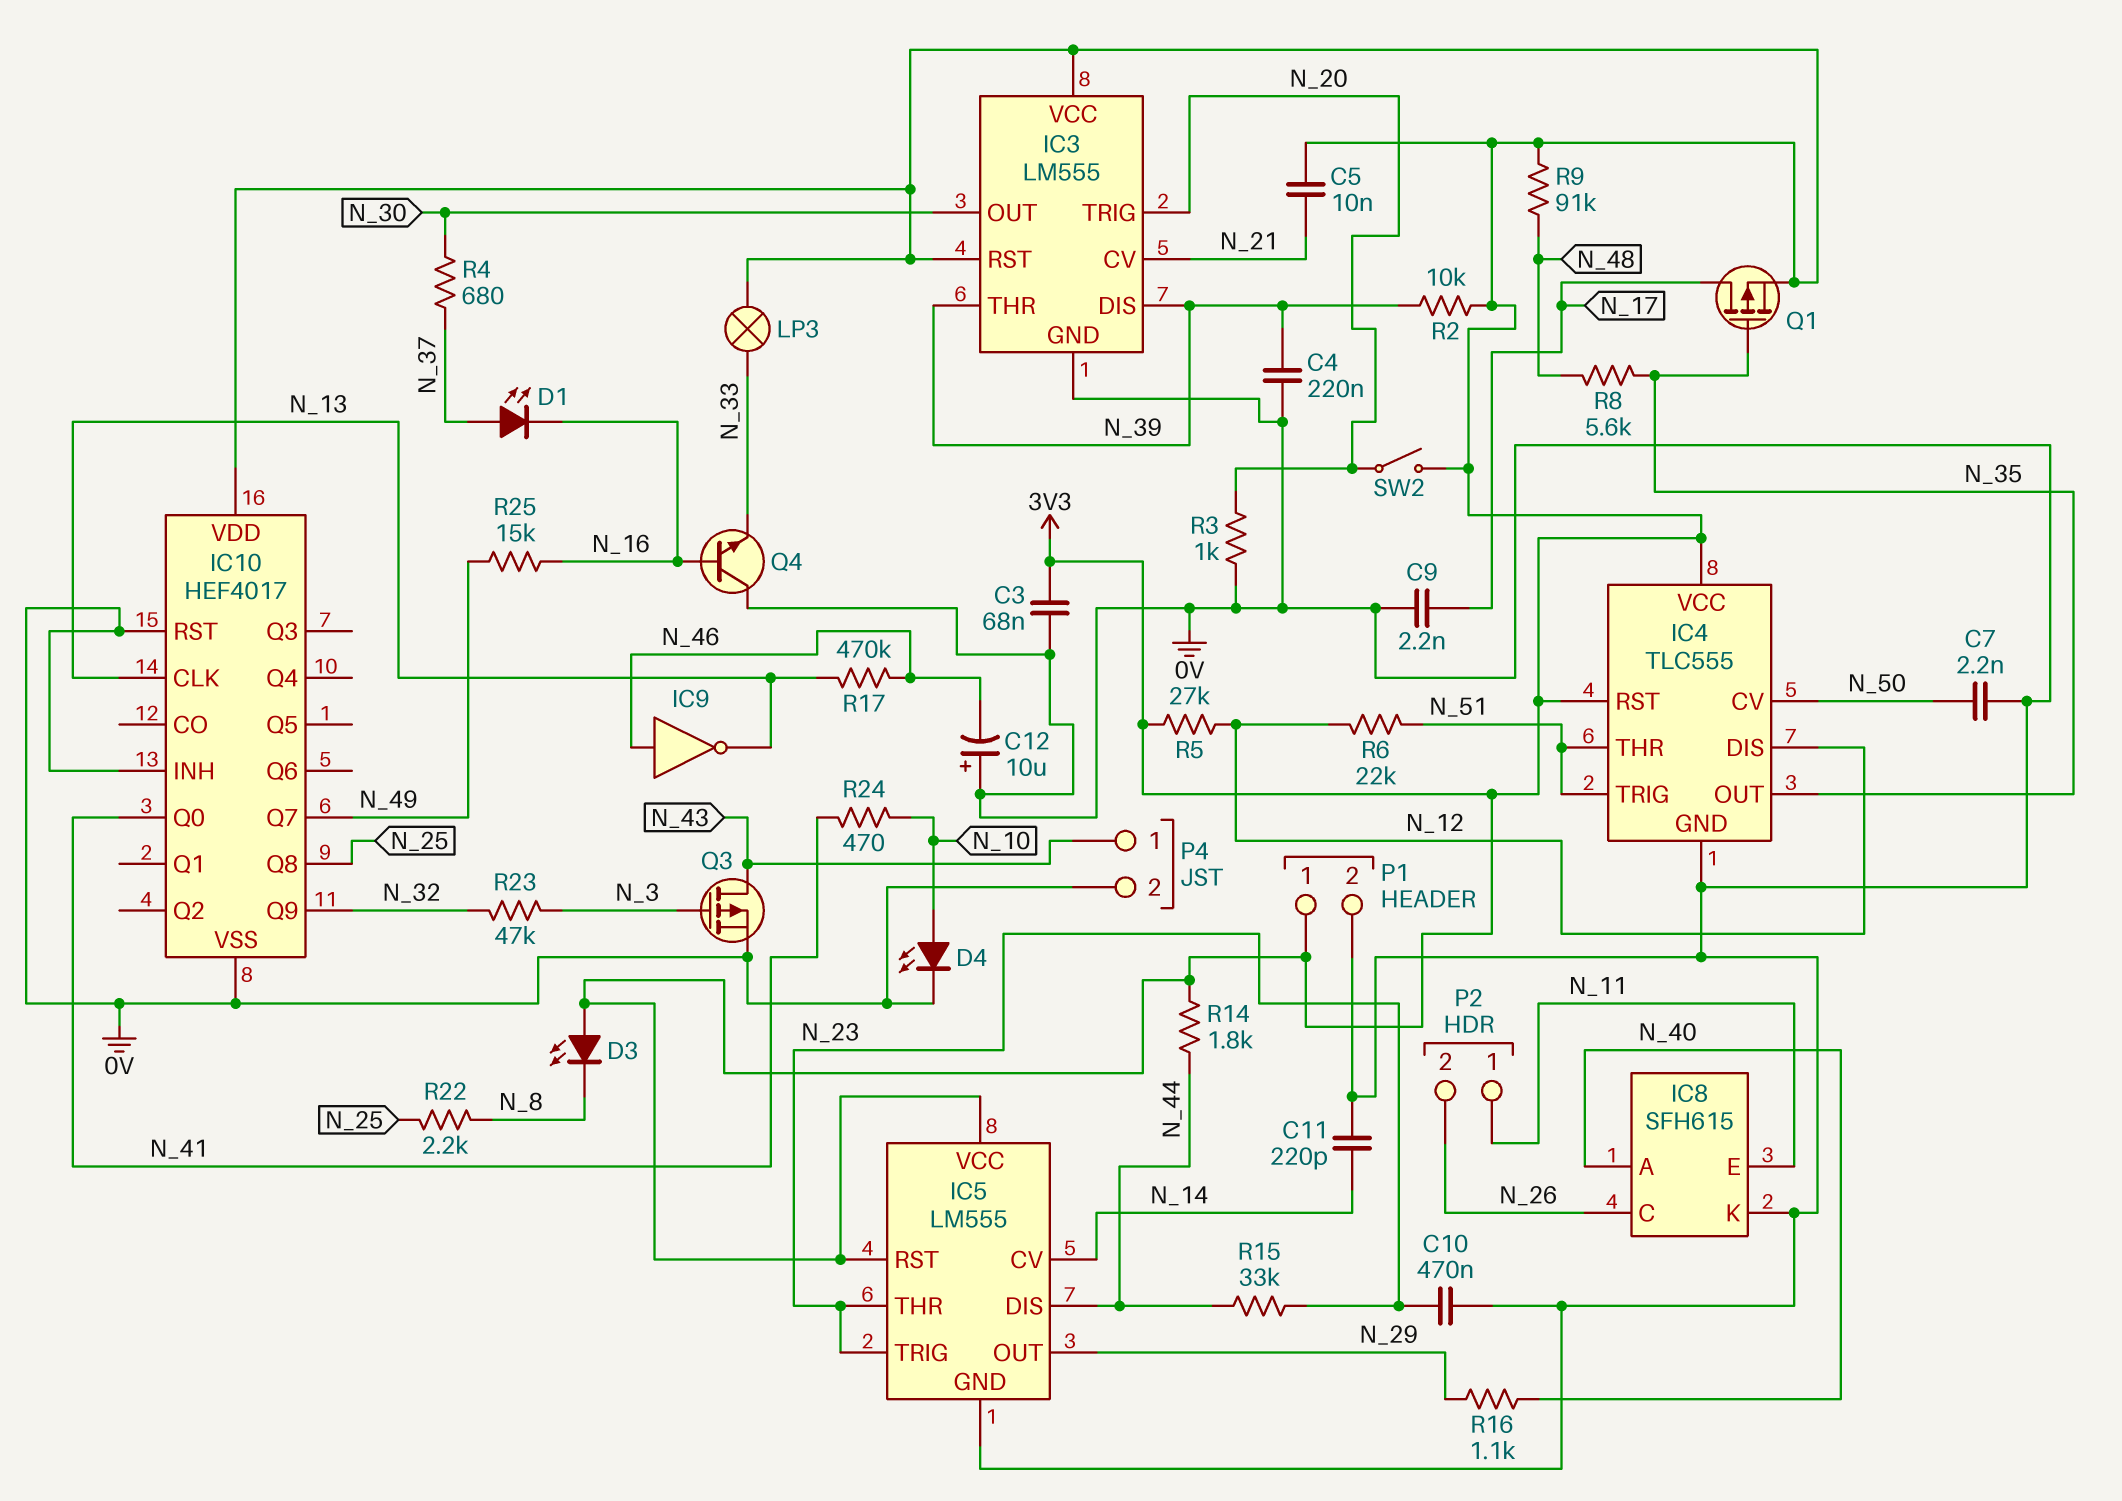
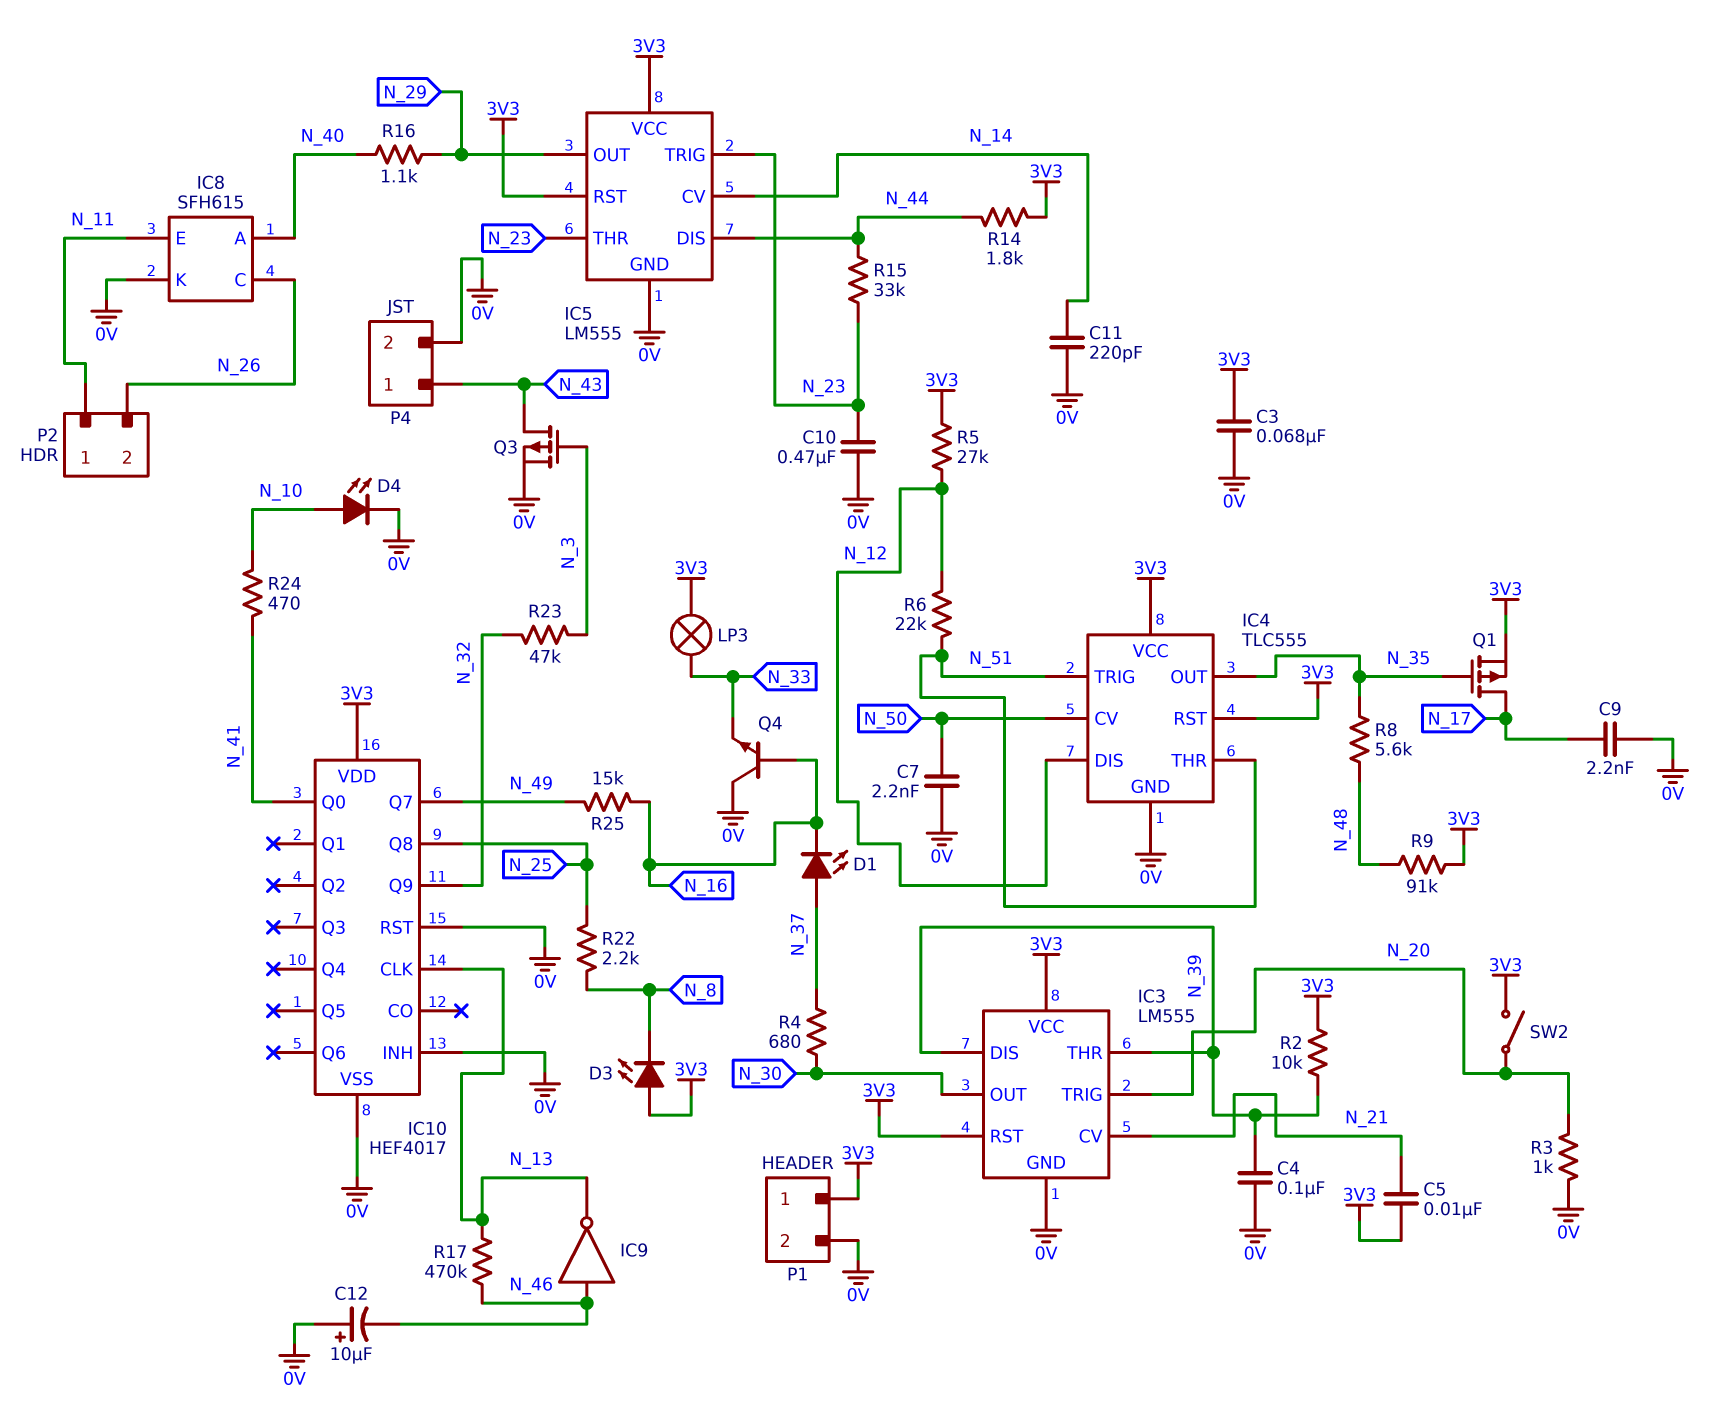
C4: 220nF (0V, N_39) -> 100nF (0V, N_39)

